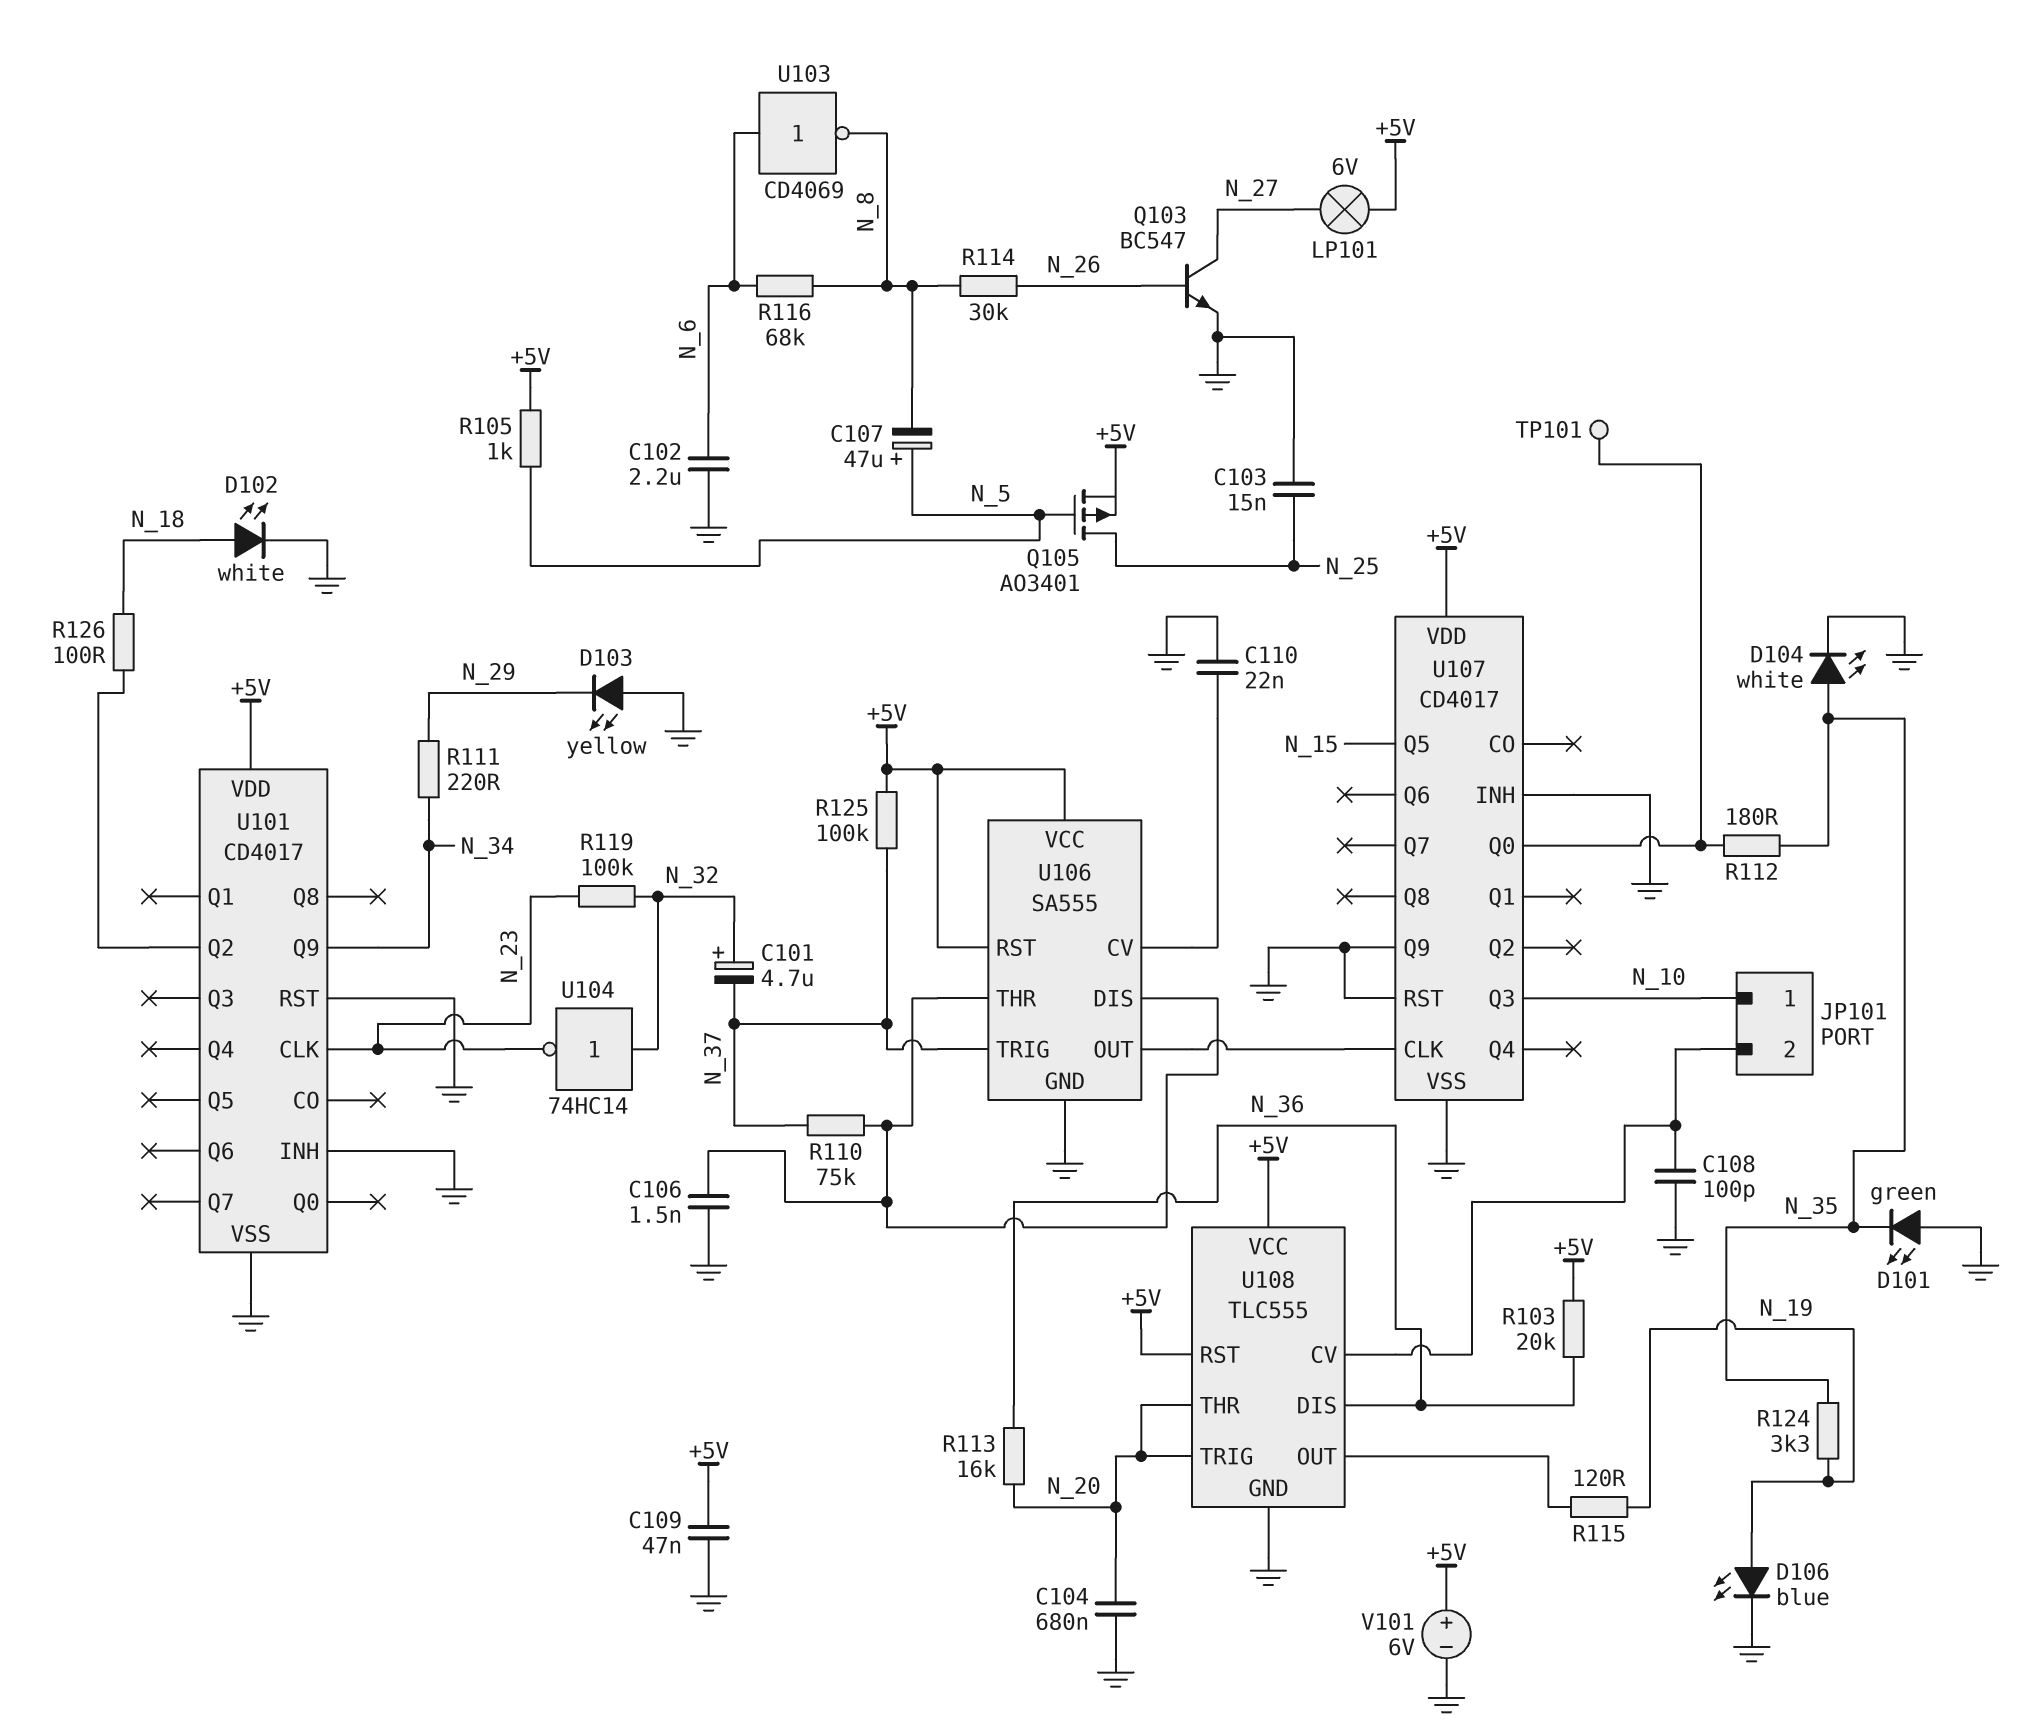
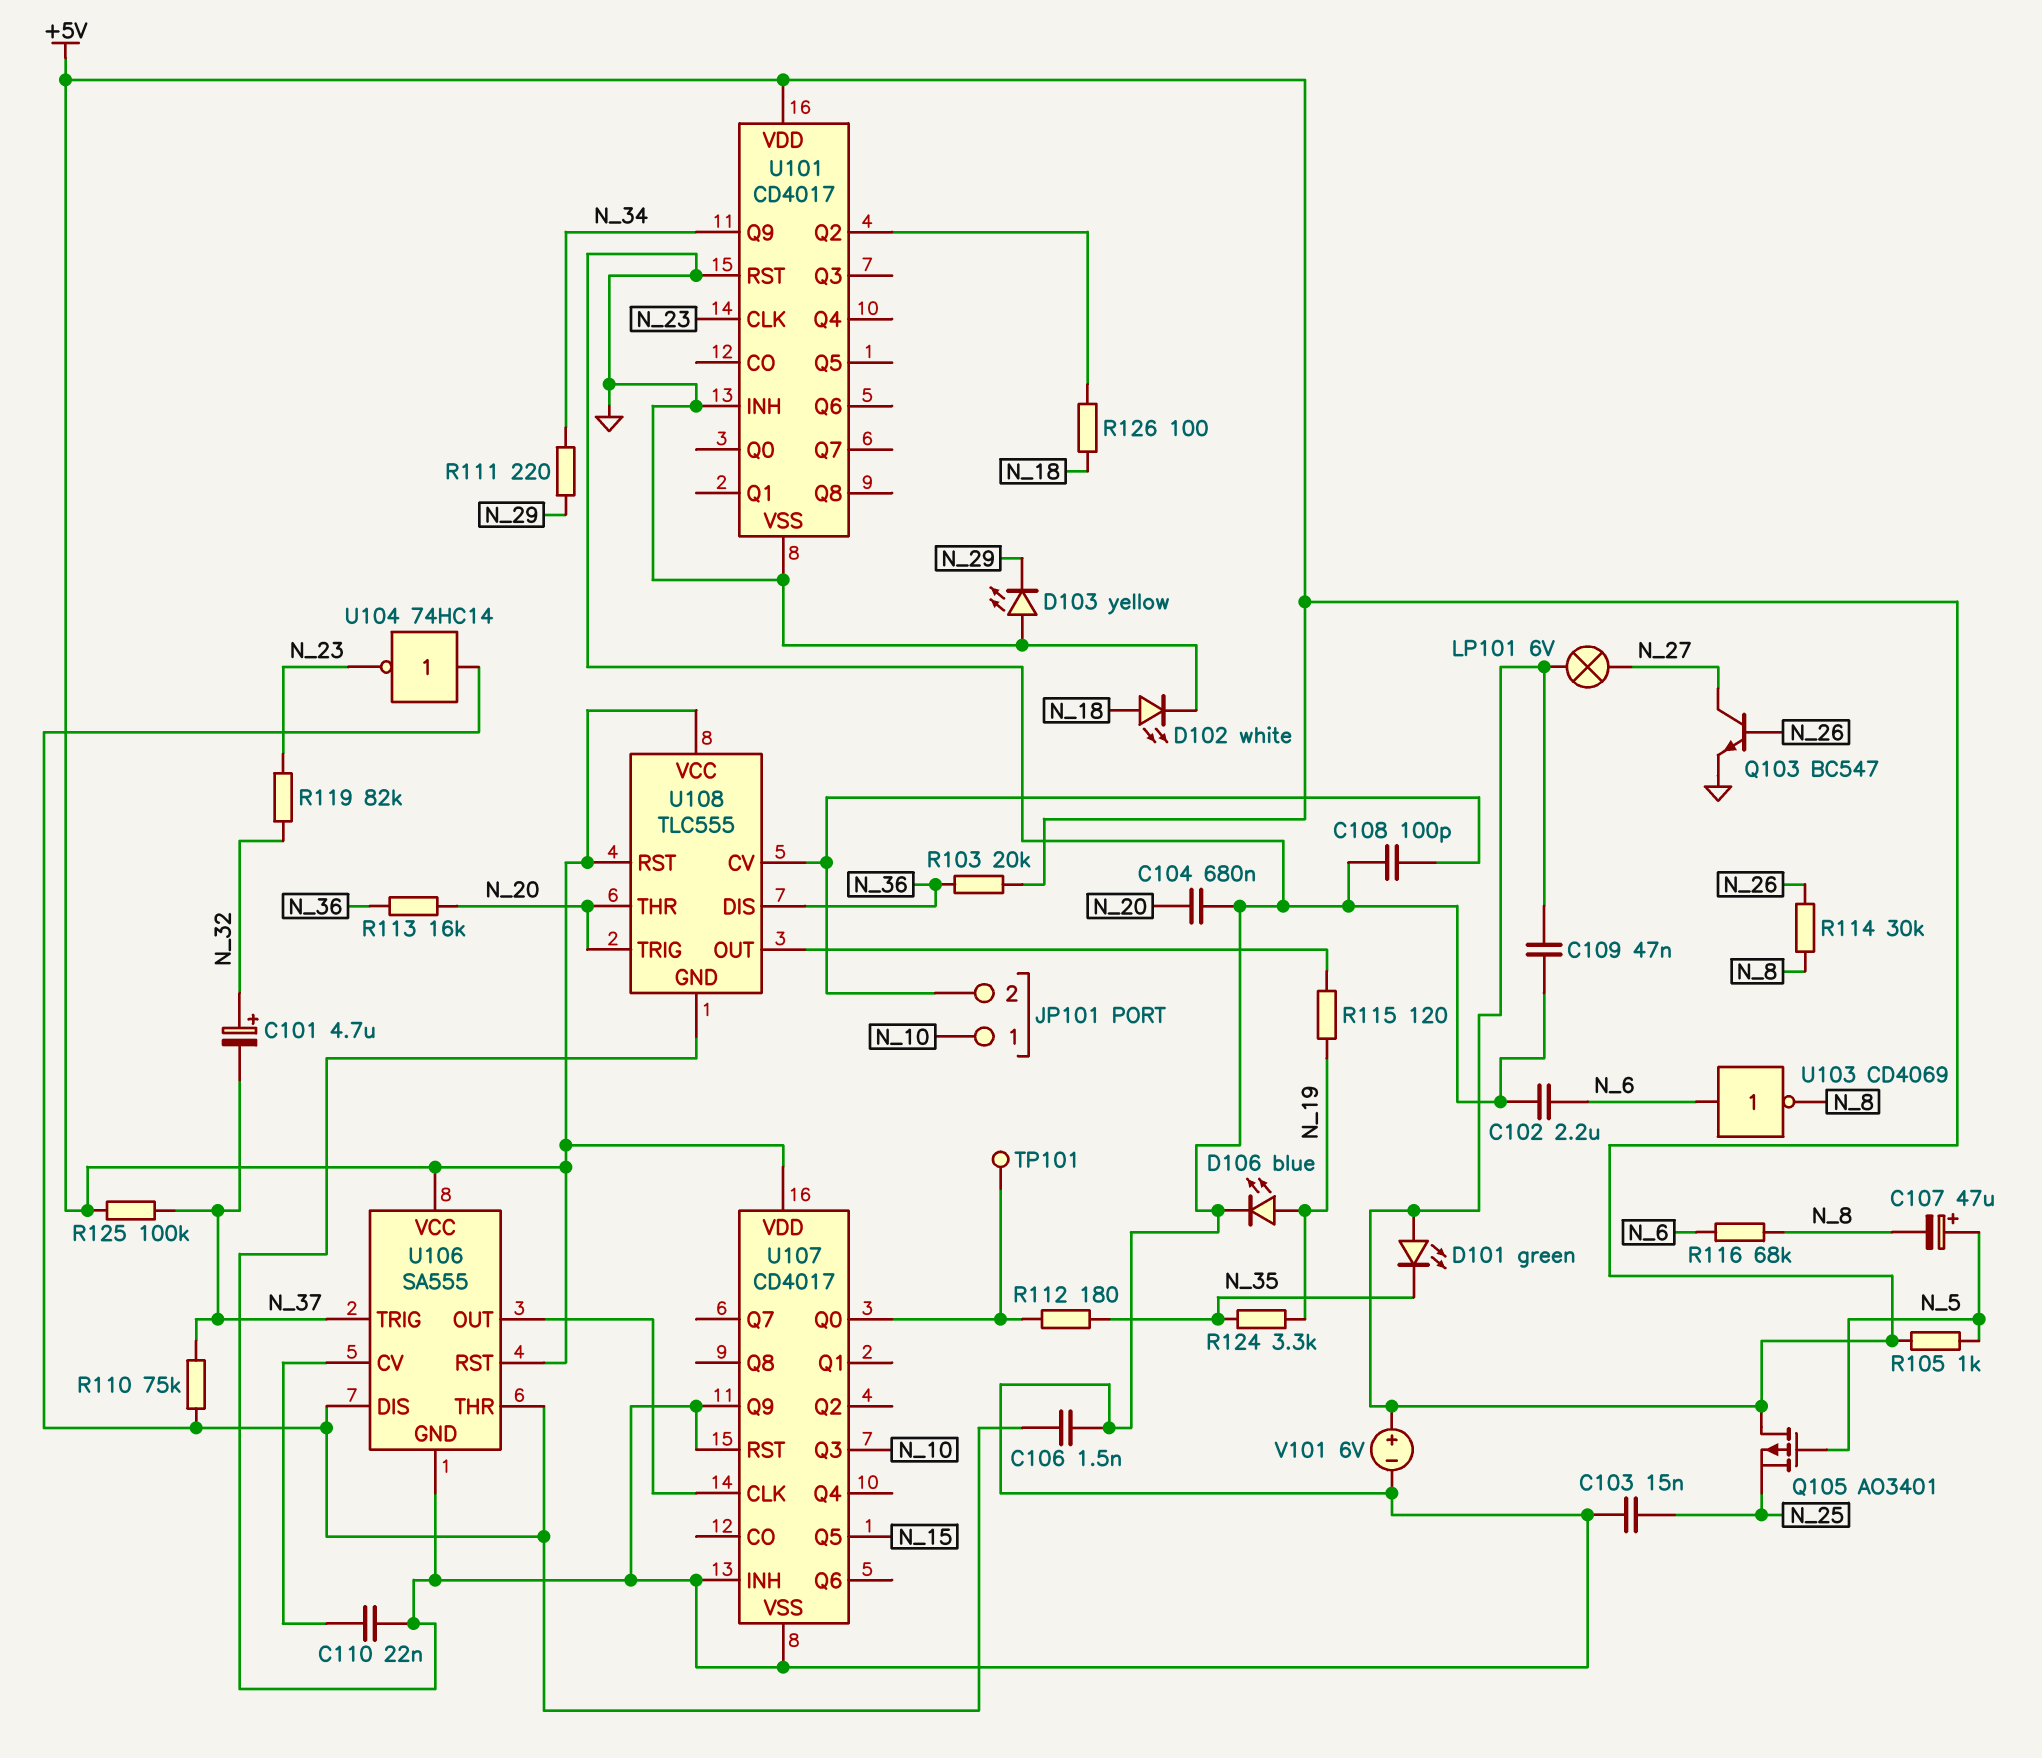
D101: LED green (A GND, K N_35) -> LED green (A +5V, K N_35)
D104: LED white (A N_35, K GND) -> none
Q105: PMOS AO3401 (G N_5, D N_25, S +5V) -> PMOS AO3401 (G N_5, D +5V, S N_25)
R119: 100k (N_23, N_32) -> 82k (N_23, N_32)
U104: NOT 74HC14 (in N_32, out N_23) -> NOT 74HC14 (in U106/DIS, out N_23)

